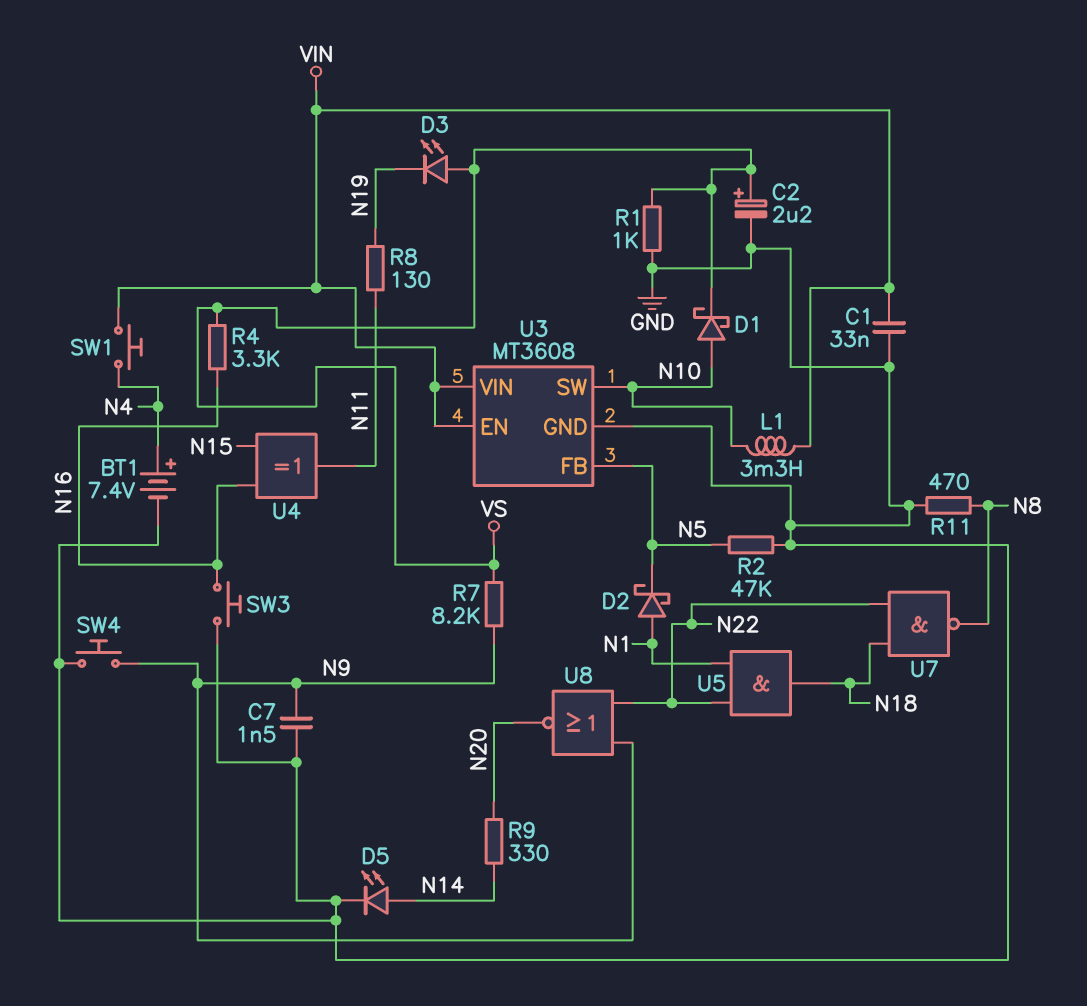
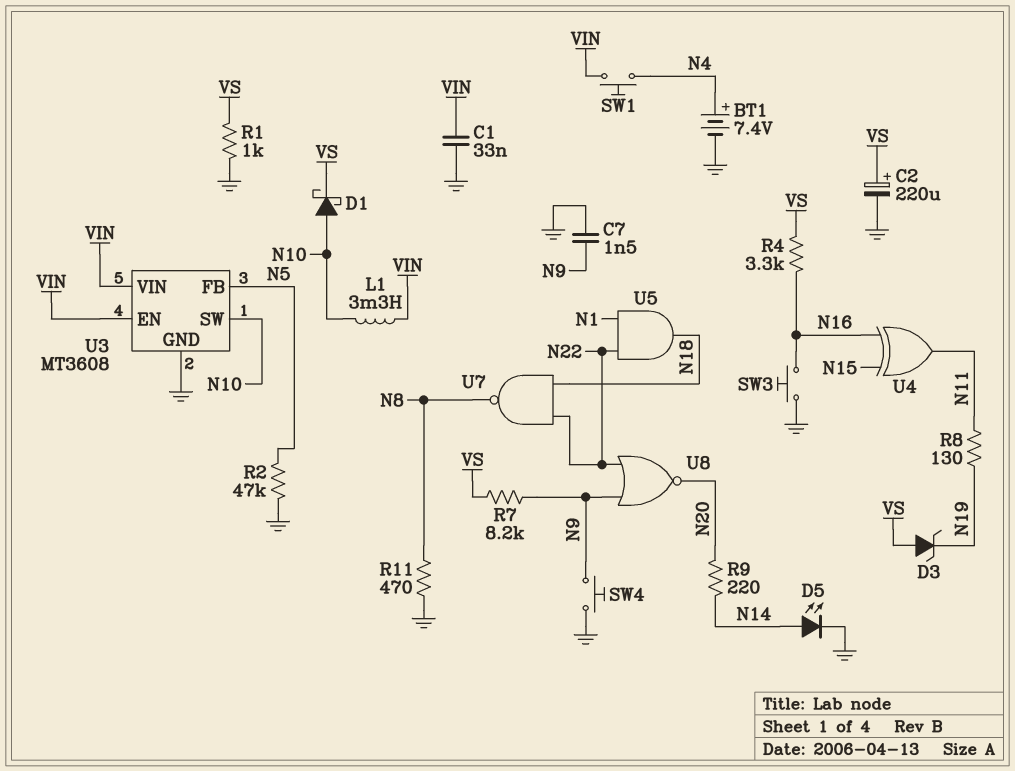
C2: 2.2uF (plus VS, minus GND) -> 220uF (plus VS, minus GND)
D2: schottky (A N1, K N5) -> none
D3: LED (A VS, K N19) -> zener (A VS, K N19)
R9: 330 (N14, N20) -> 220 (N14, N20)

